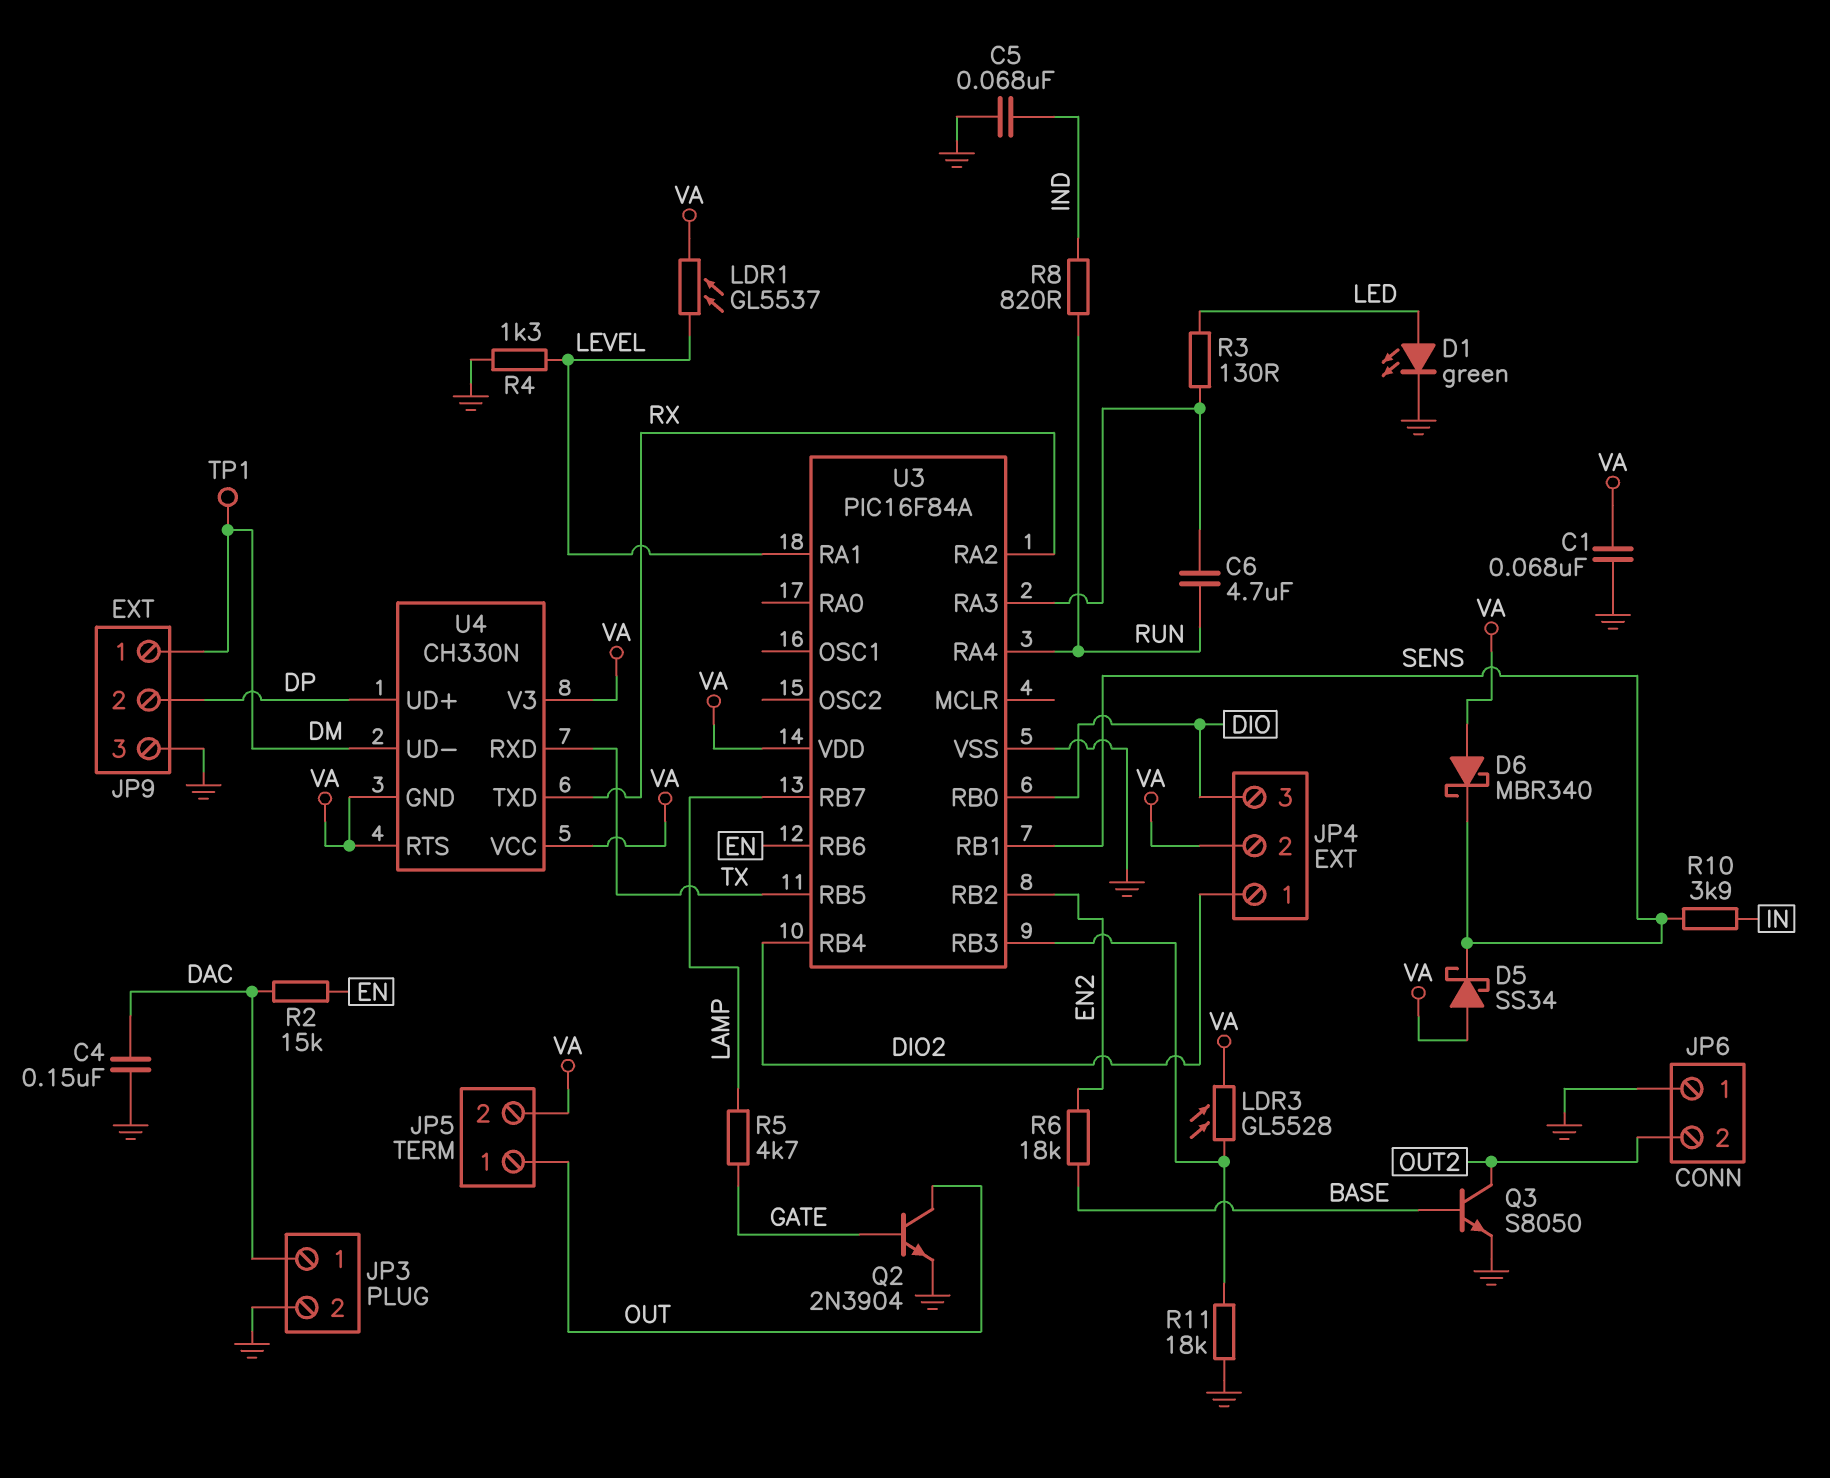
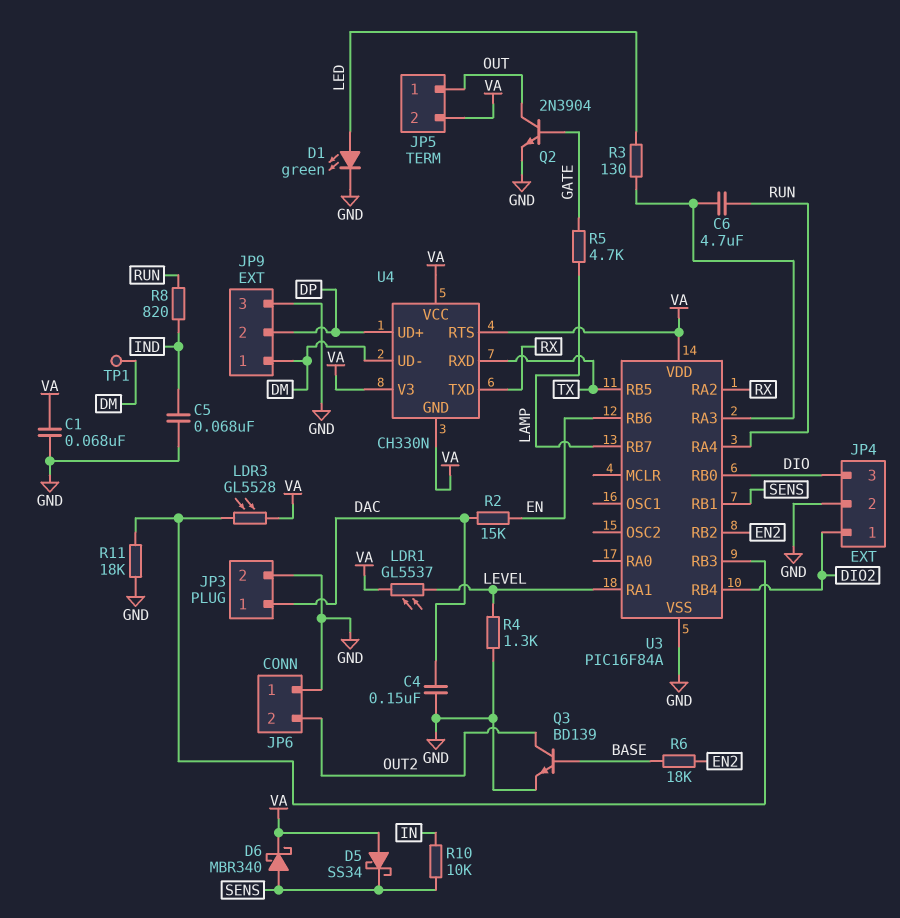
D6: schottky MBR340 (A VA, K SENS) -> schottky MBR340 (A SENS, K VA)
JP4 pin 2: VA -> GND
Q3: NPN S8050 (B BASE, C OUT2, E GND) -> NPN BD139 (B BASE, C OUT2, E GND)
R10: 3.9k (IN, SENS) -> 10k (IN, SENS)

